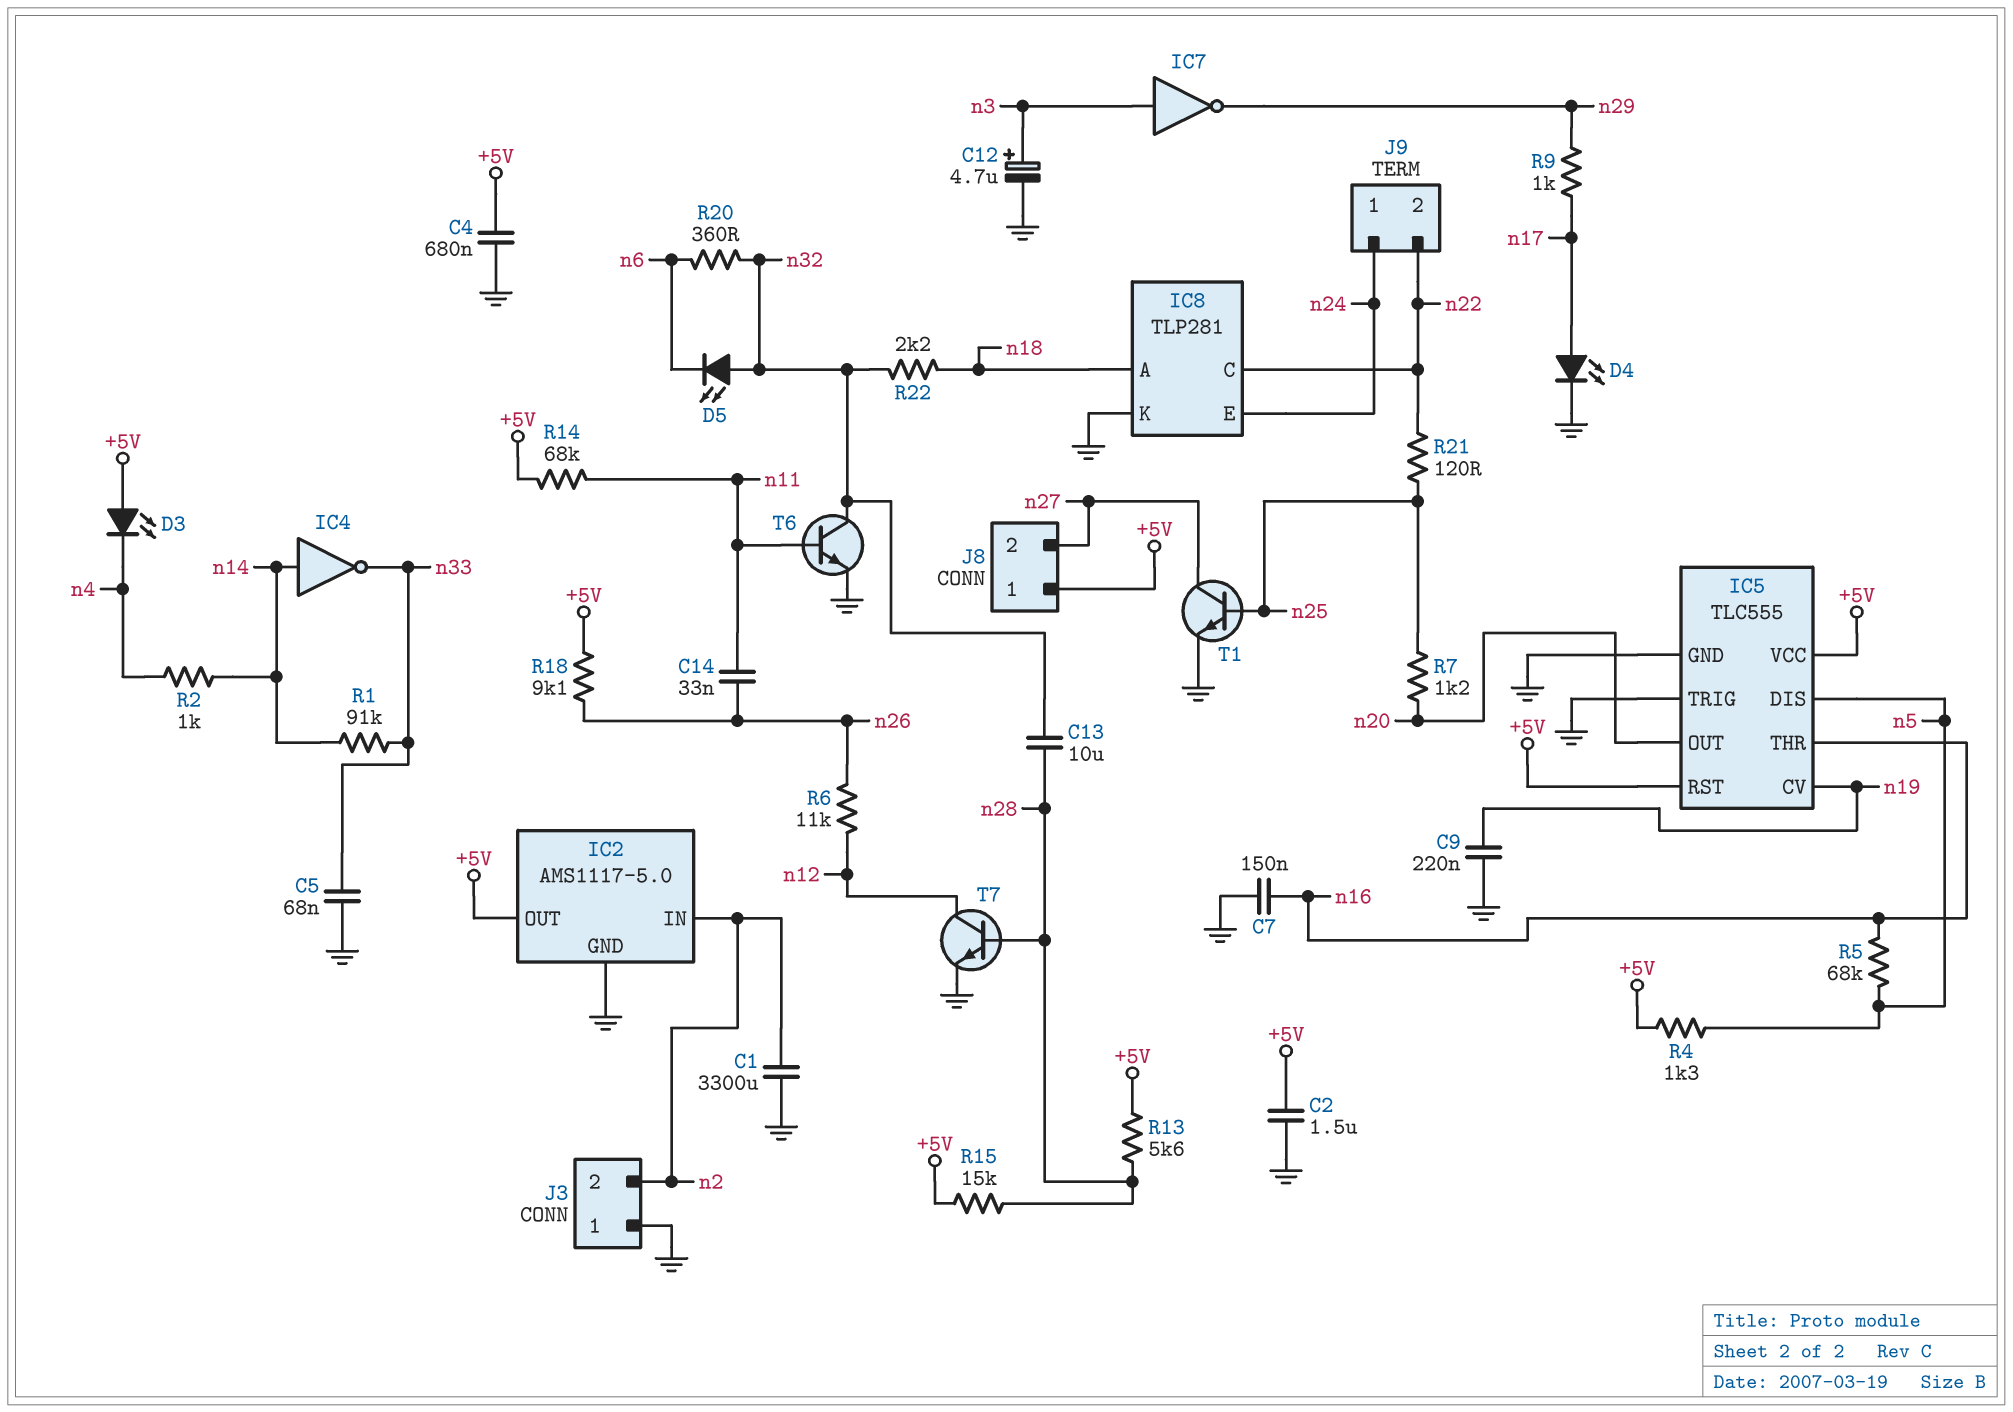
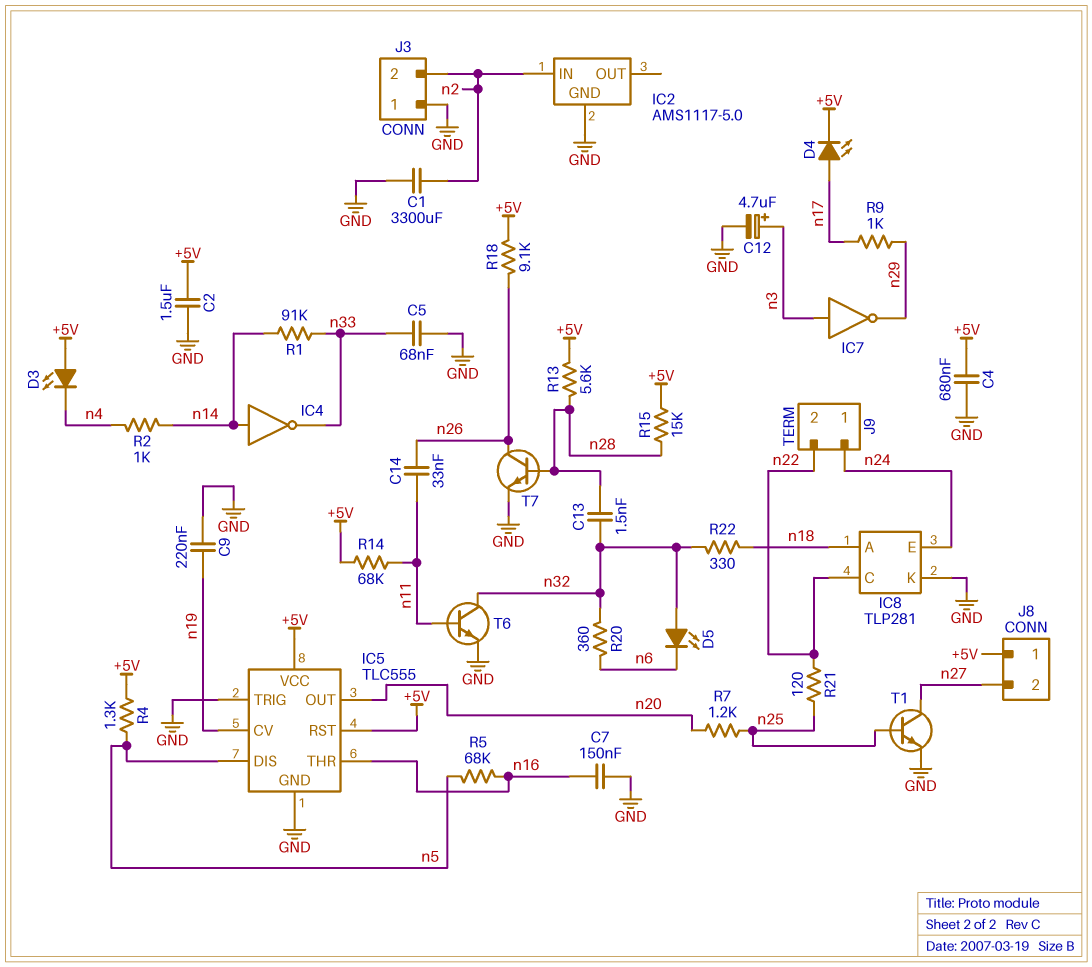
C13: 10uF (n28, n32) -> 1.5nF (n28, n32)
D4: LED (A n17, K GND) -> LED (A n17, K +5V)
IC2 pin OUT: +5V -> none
R6: 11k (n12, n26) -> none
R22: 2.2k (n18, n32) -> 330 (n18, n32)
T7: NPN (B n28, C n12, E GND) -> NPN (B n28, C n26, E GND)

